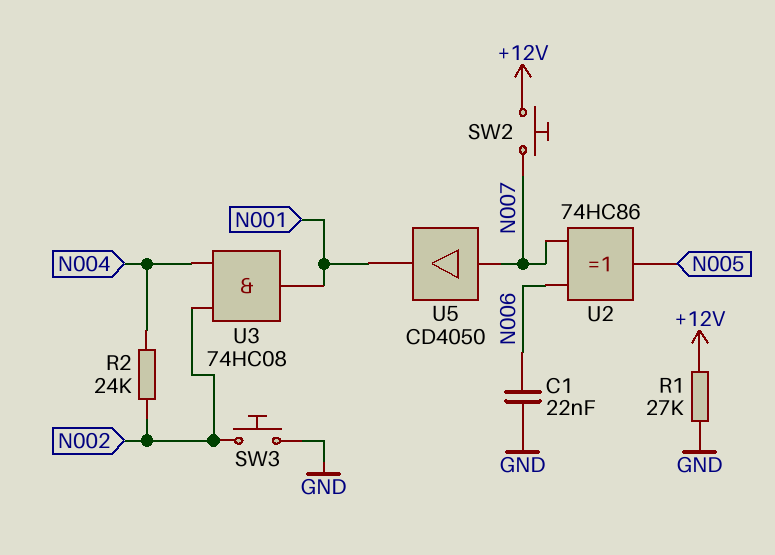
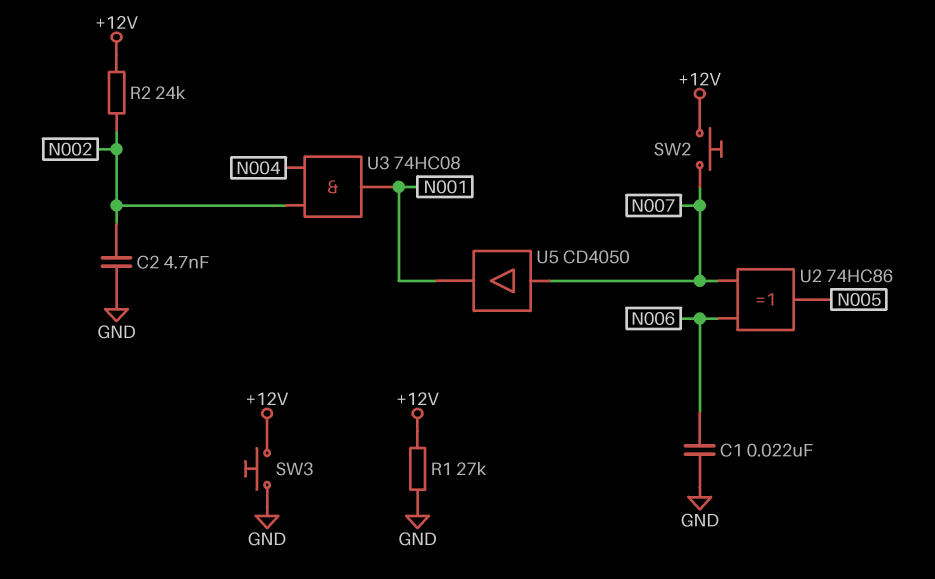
C2: none -> 4.7nF (GND, N002)
R2: 24k (N002, N004) -> 24k (+12V, N002)
SW3: button (GND, N002) -> button (+12V, GND)

